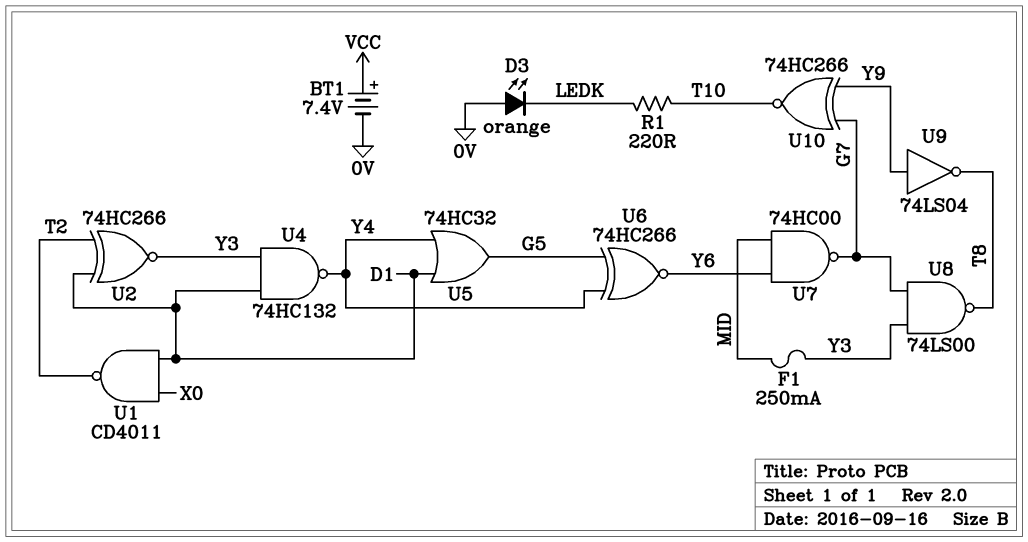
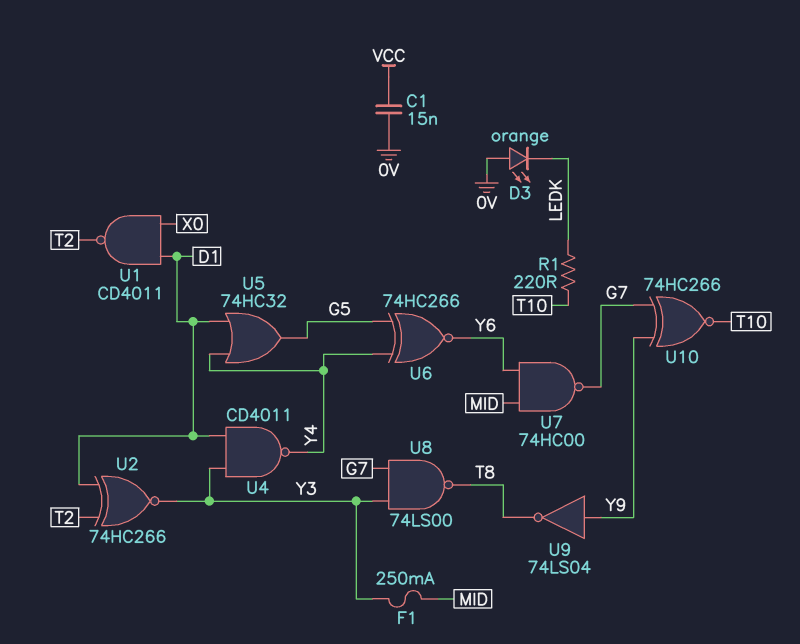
BT1: 7.4V (plus VCC, minus 0V) -> none
C1: none -> 15nF (0V, VCC)
U4: NAND 74HC132 (in D1, in Y3, out Y4) -> NAND CD4011 (in D1, in Y3, out Y4)

